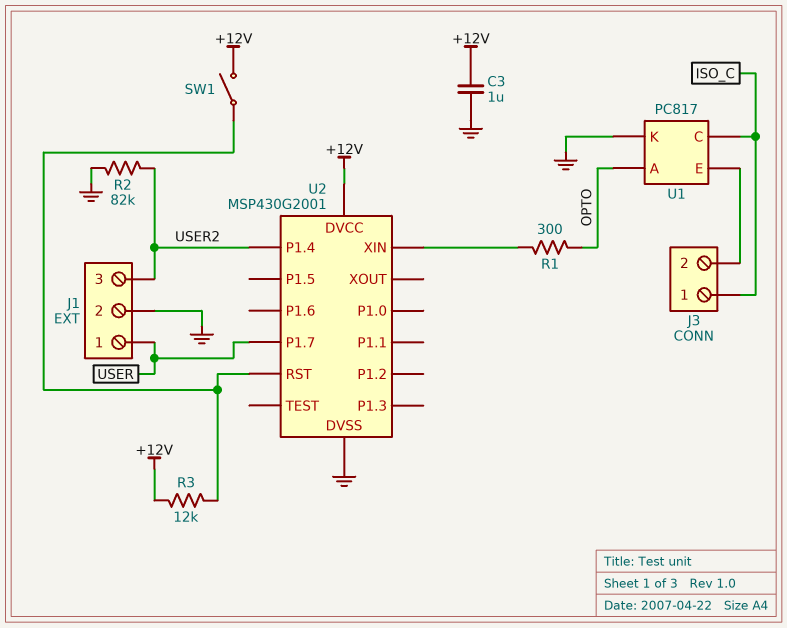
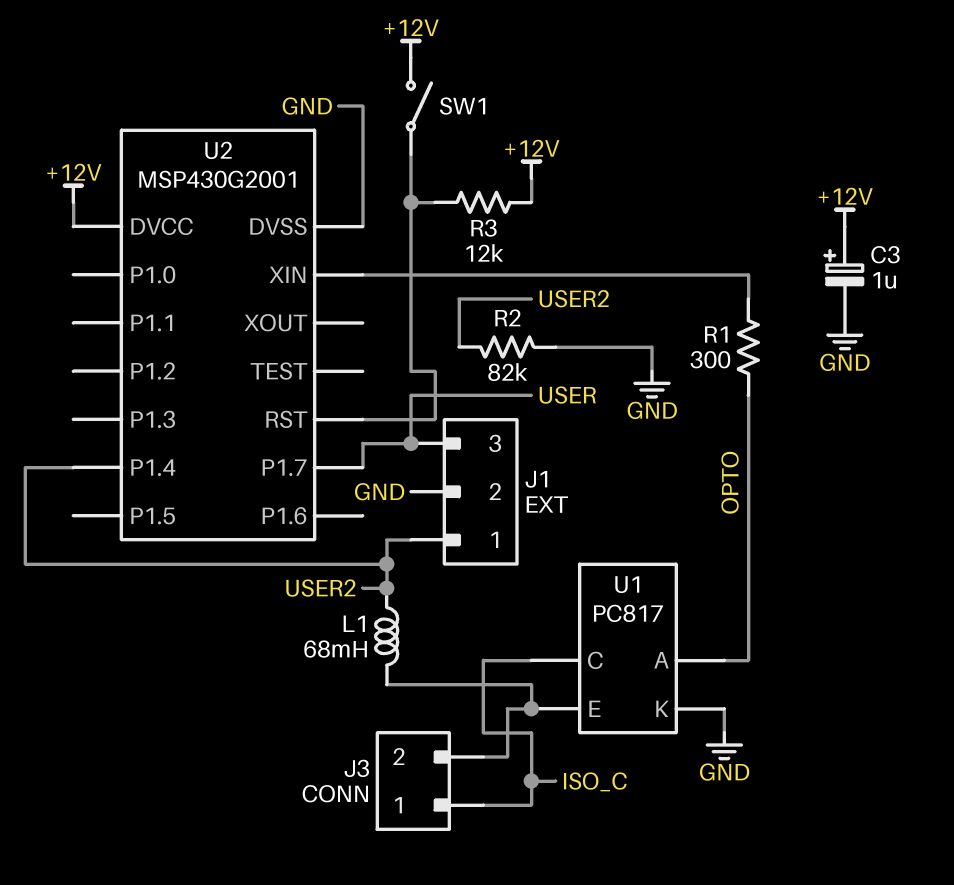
C3: 1uF (+12V, GND) -> 1uF (plus +12V, minus GND)
J1 pin 1: USER -> USER2
J1 pin 3: USER2 -> USER
L1: none -> 68mH (J3/2, USER2)

